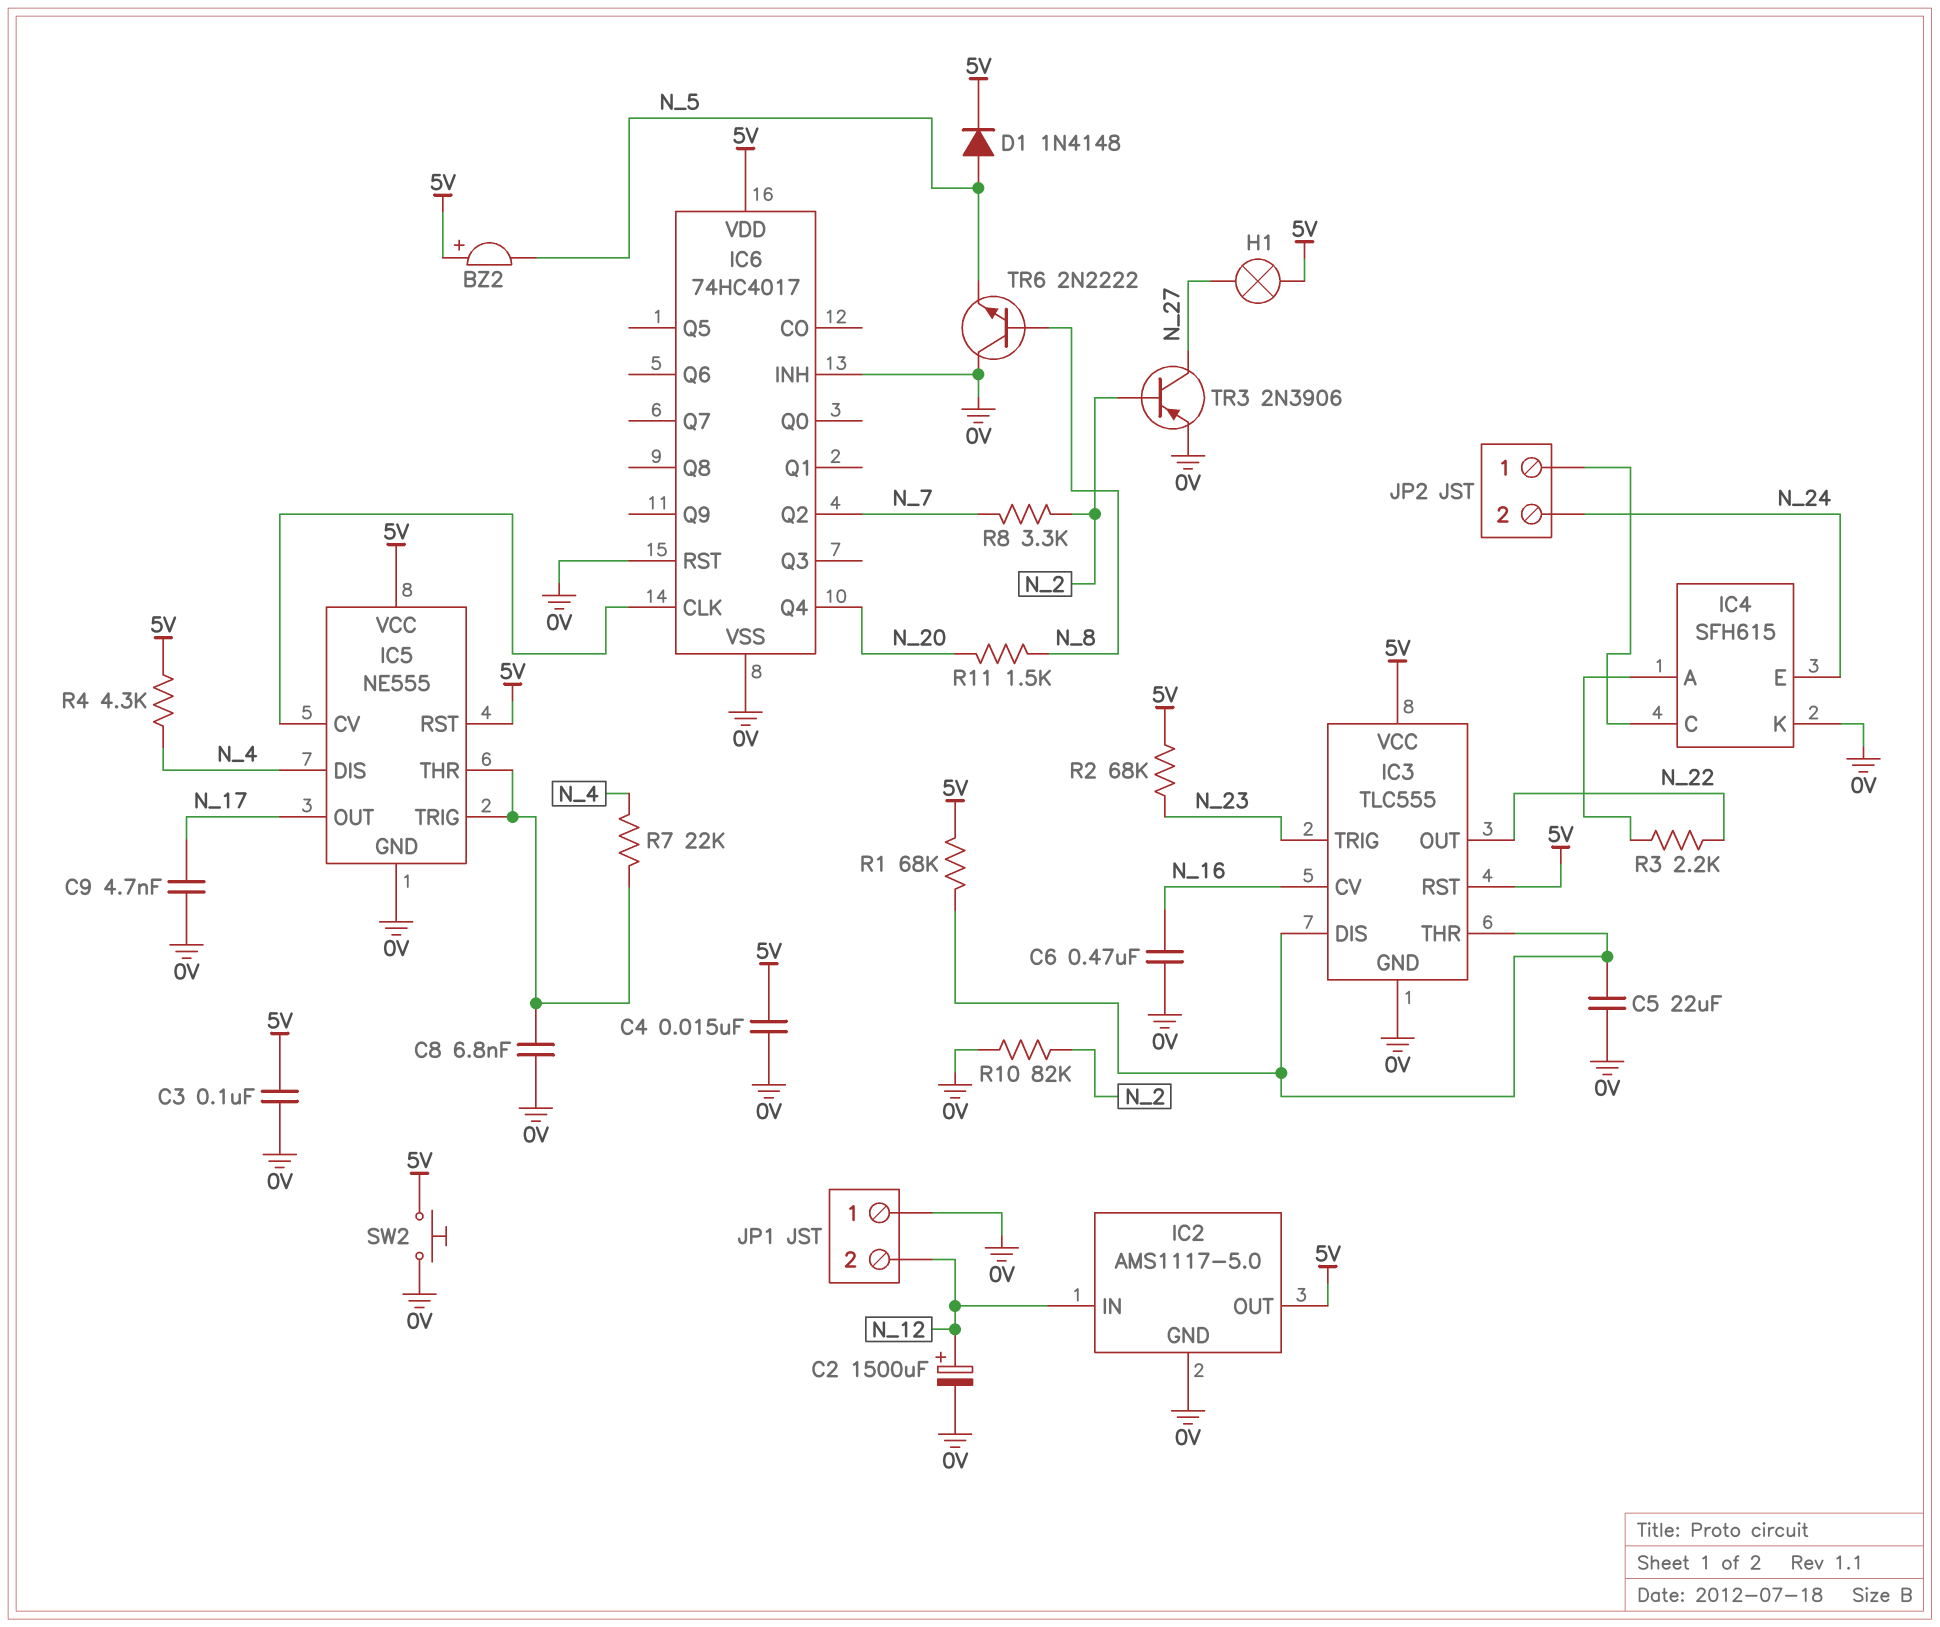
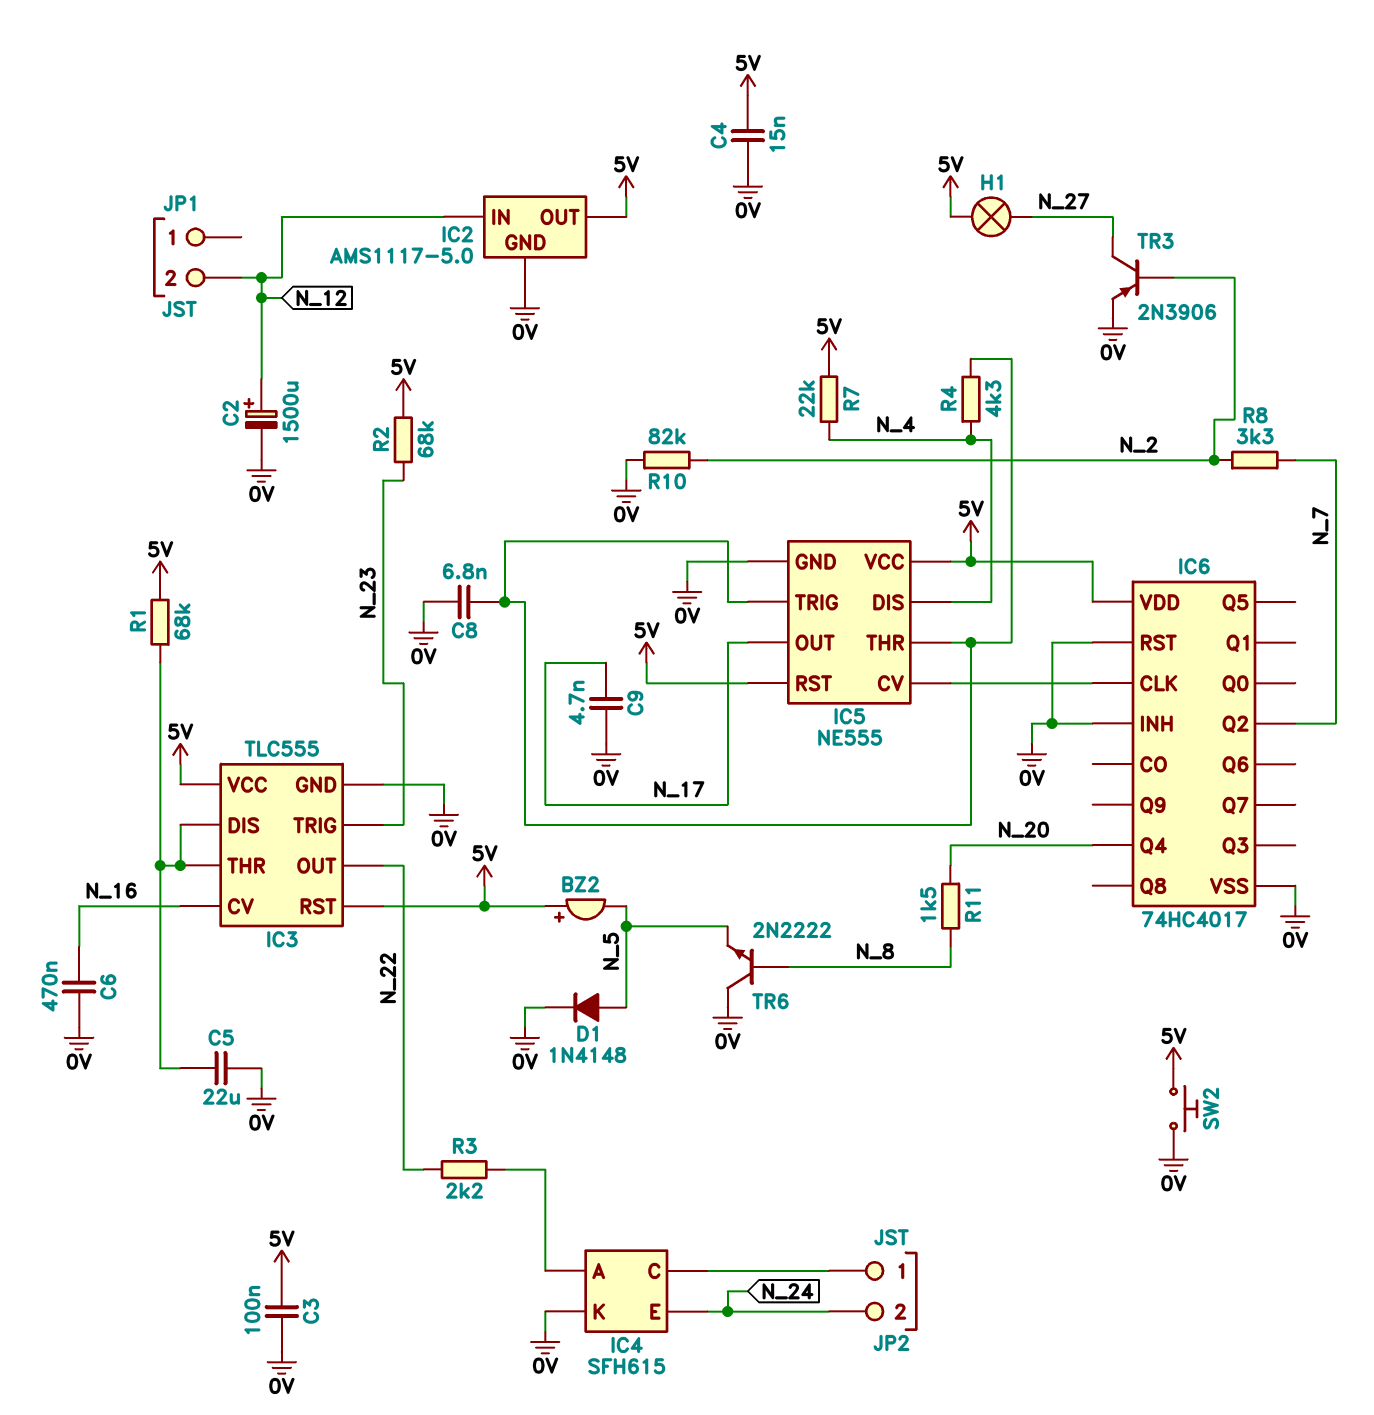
D1: diode 1N4148 (A N_5, K 5V) -> diode 1N4148 (A N_5, K 0V)
JP1 pin 1: 0V -> none
R4: 4.3k (5V, N_4) -> 4.3k (IC5/THR, N_4)
R7: 22k (IC5/THR, N_4) -> 22k (5V, N_4)

